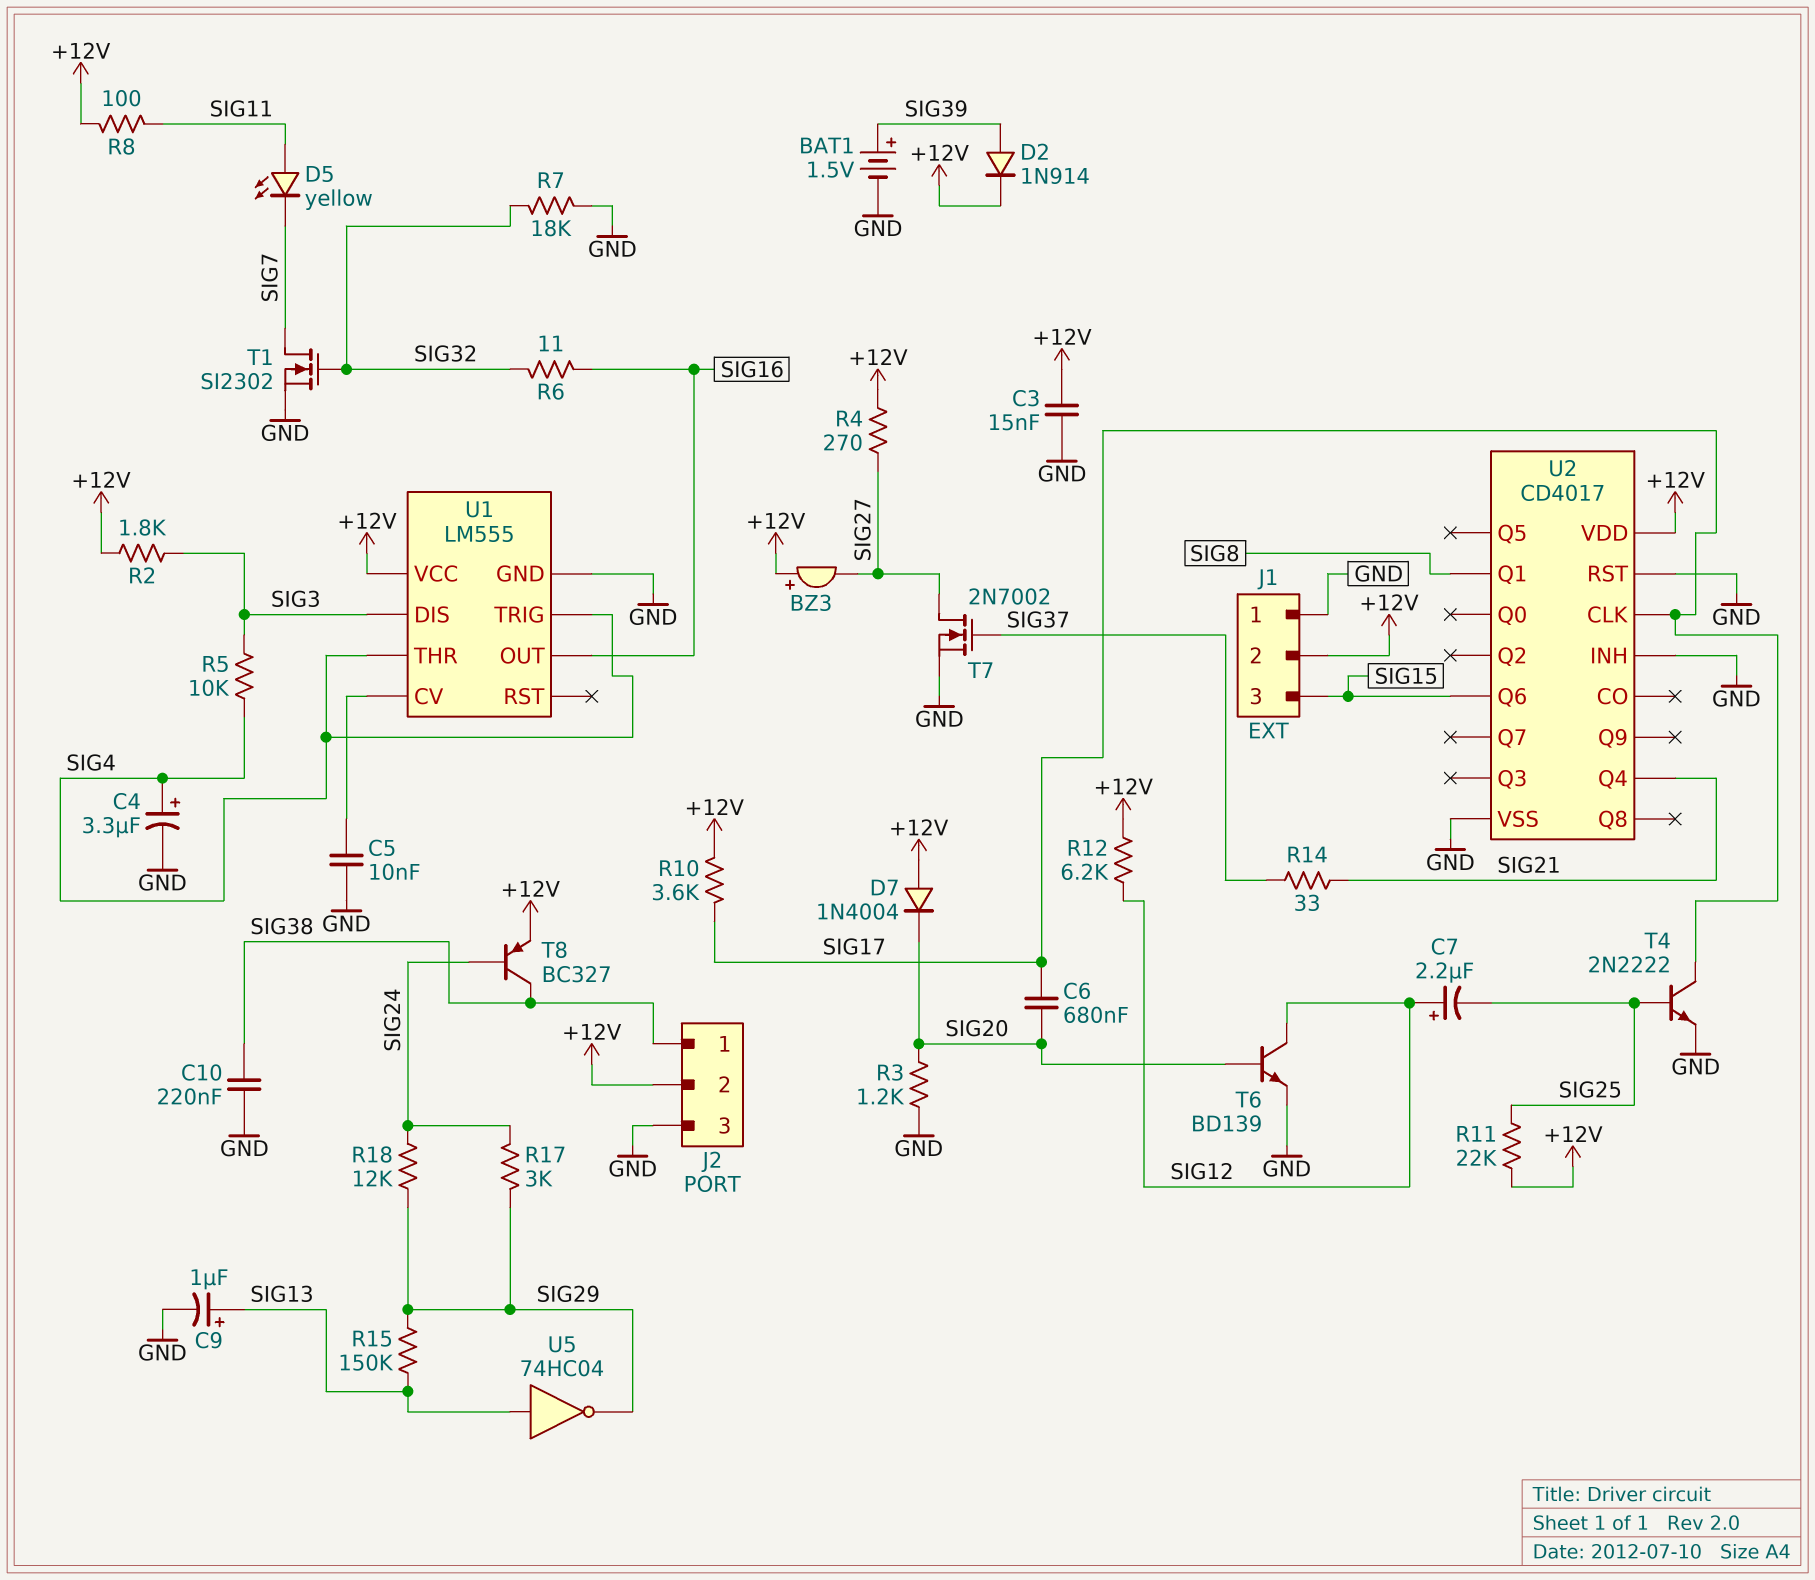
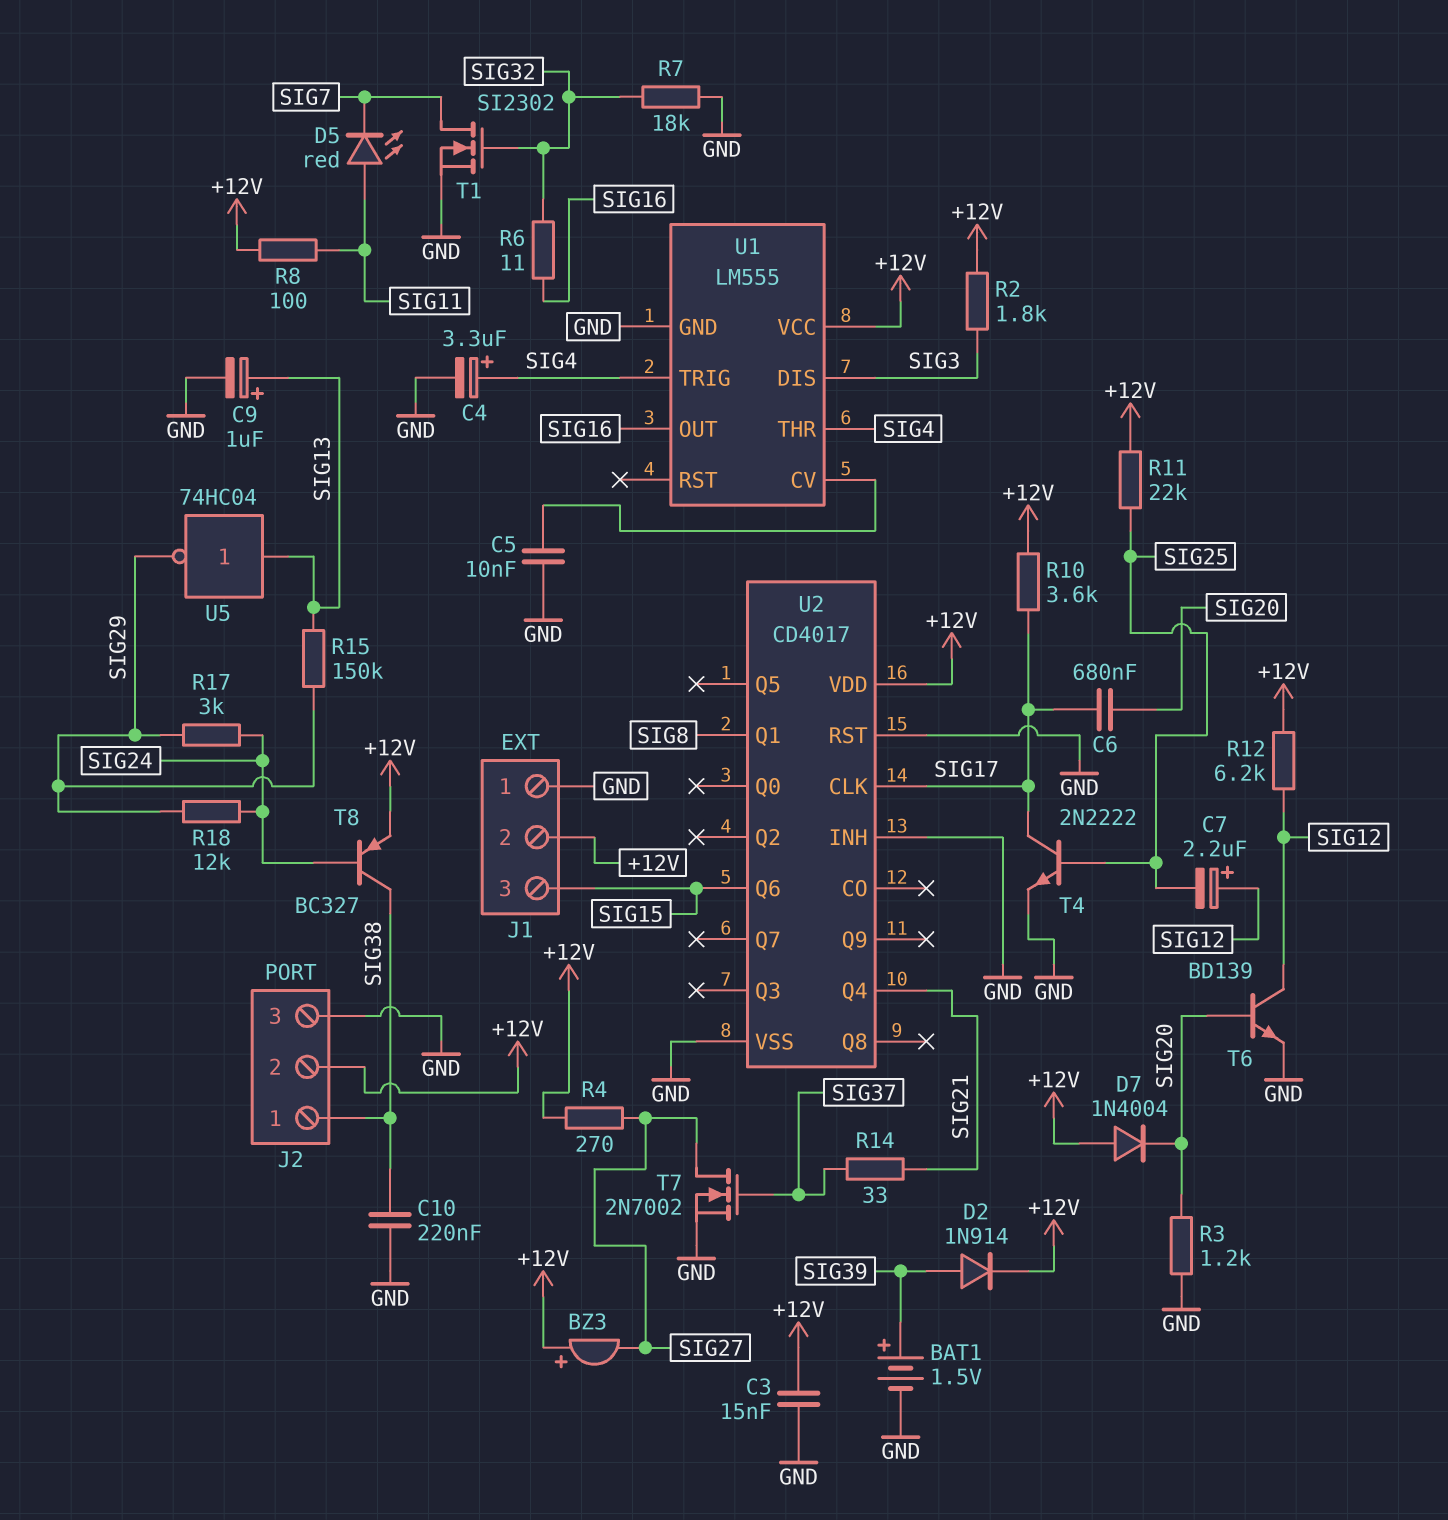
D5: LED yellow (A SIG11, K SIG7) -> LED red (A SIG11, K SIG7)
R5: 10k (SIG3, SIG4) -> none

